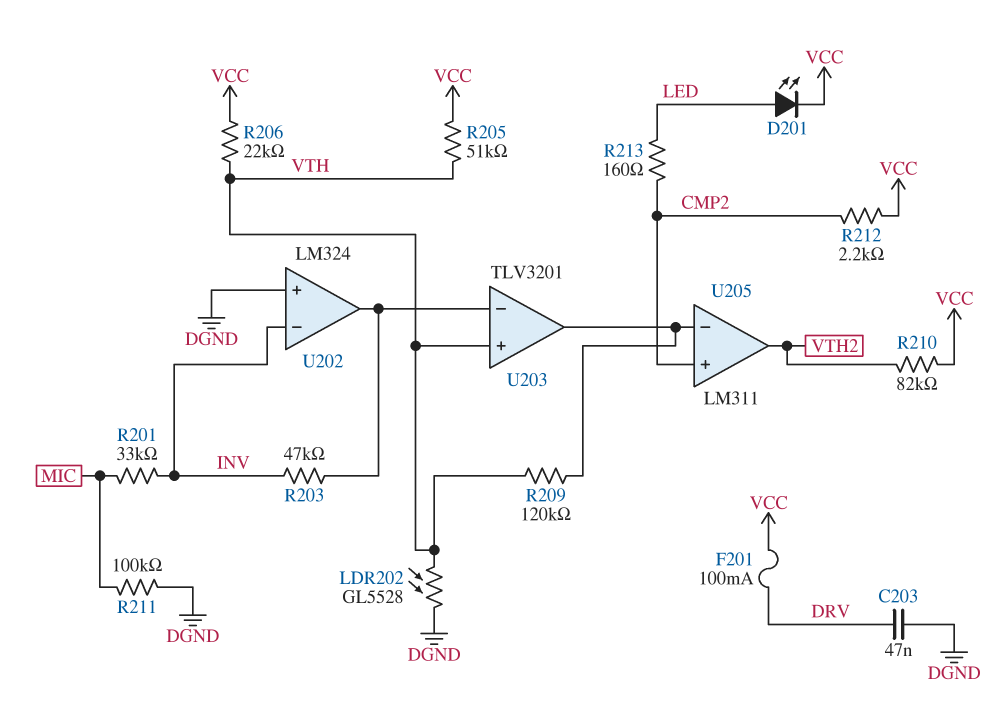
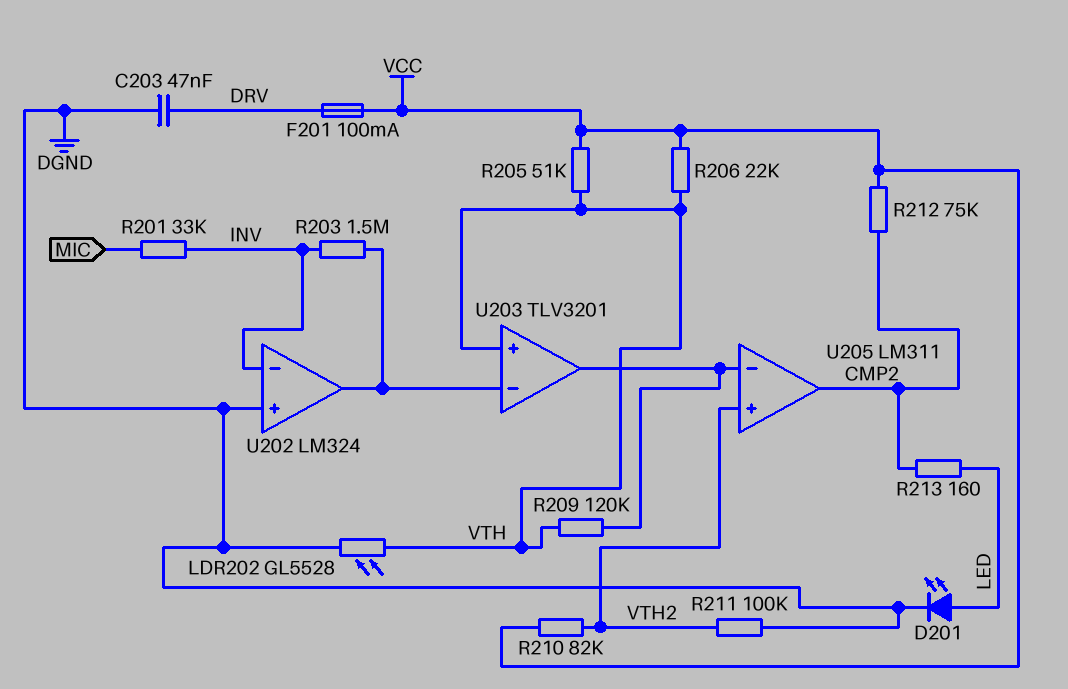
D201: LED (A LED, K VCC) -> LED (A LED, K DGND)
R203: 47k (INV, U202/out) -> 1.5M (INV, U202/out)
R211: 100k (DGND, MIC) -> 100k (DGND, VTH2)
R212: 2.2k (CMP2, VCC) -> 75k (CMP2, VCC)
U205 pin in+: CMP2 -> VTH2
U205 pin out: VTH2 -> CMP2

